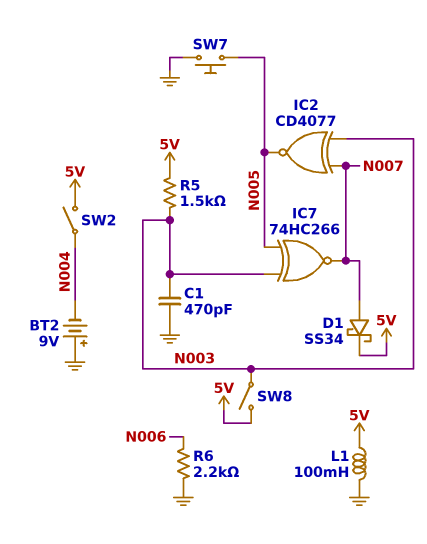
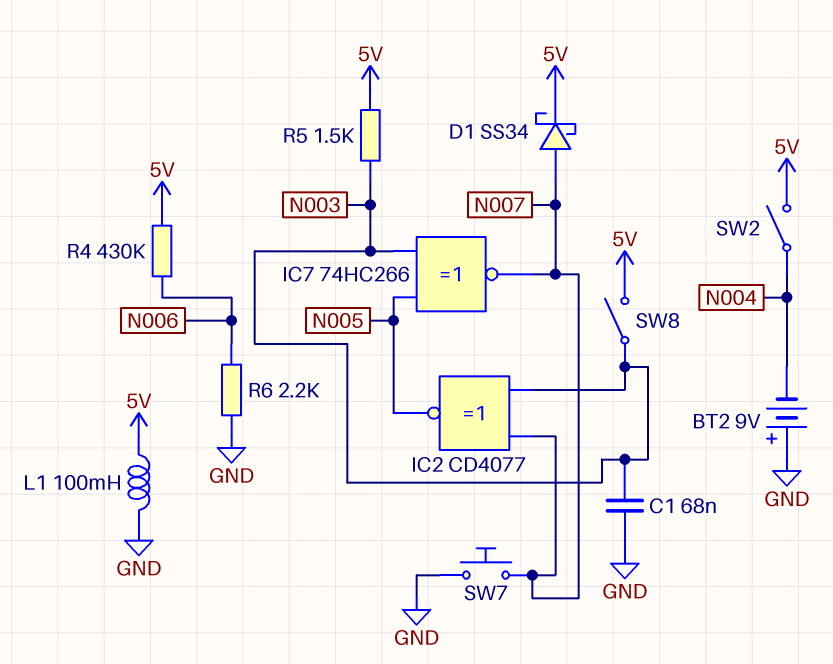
C1: 470pF (GND, N003) -> 68nF (GND, N003)
R4: none -> 430k (5V, N006)
SW7: button (GND, N005) -> button (GND, N007)

